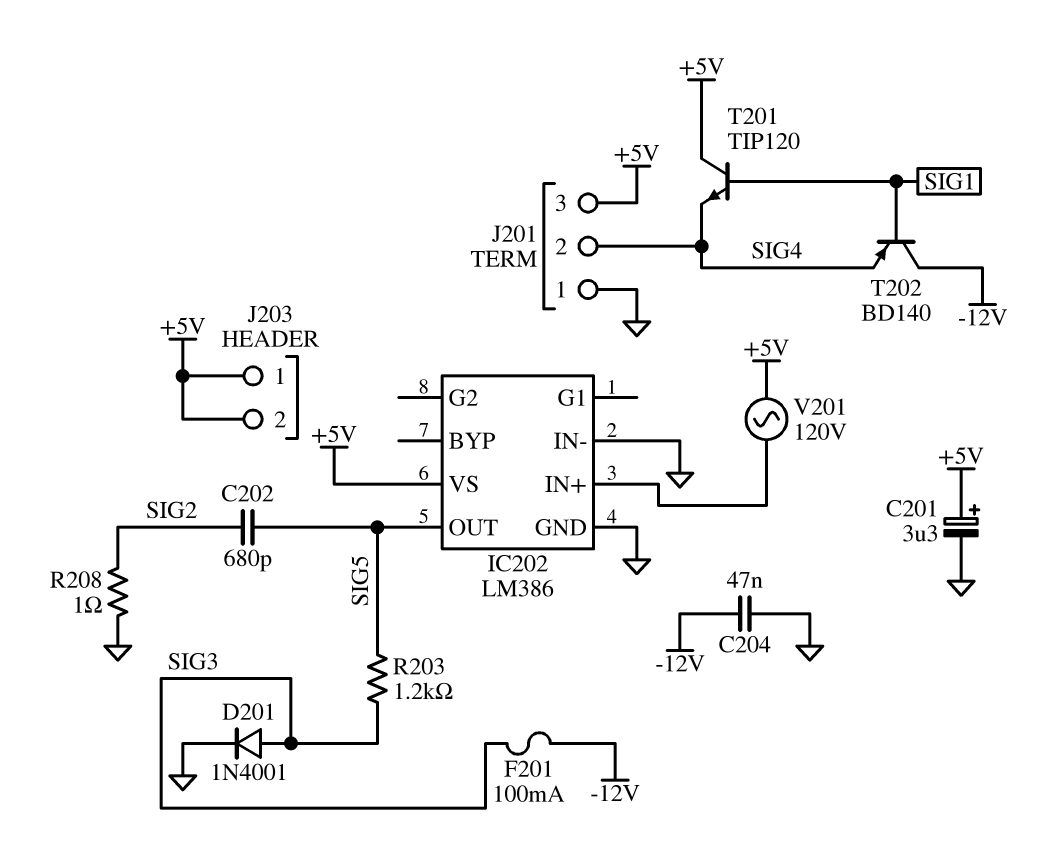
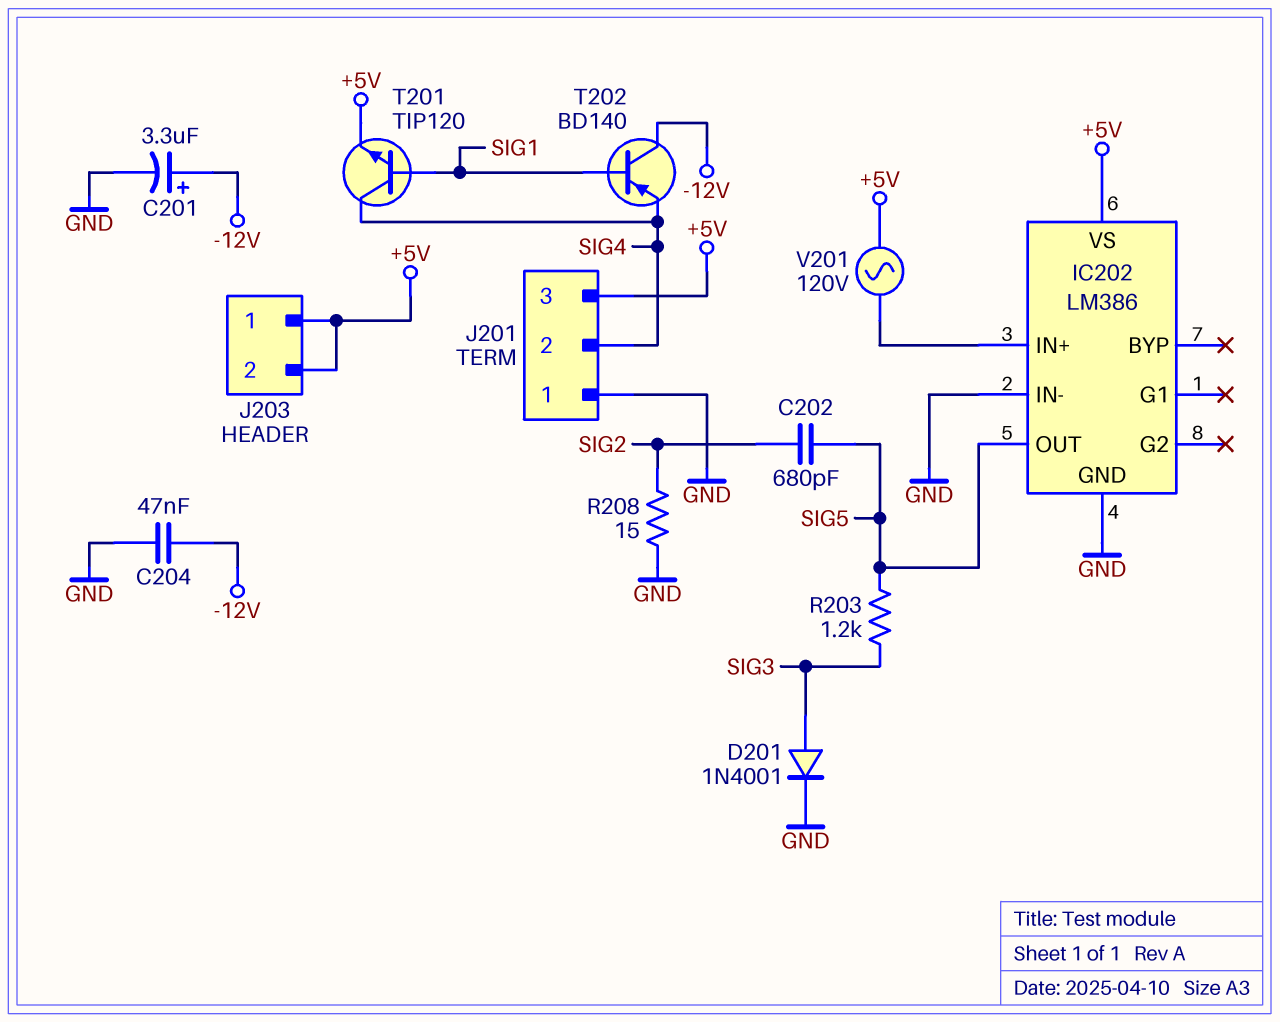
C201: 3.3uF (plus +5V, minus GND) -> 3.3uF (plus -12V, minus GND)
F201: 100mA (-12V, SIG3) -> none
R208: 1 (GND, SIG2) -> 15 (GND, SIG2)
T201: NPN TIP120 (B SIG1, C +5V, E SIG4) -> NPN TIP120 (B SIG1, C SIG4, E +5V)

